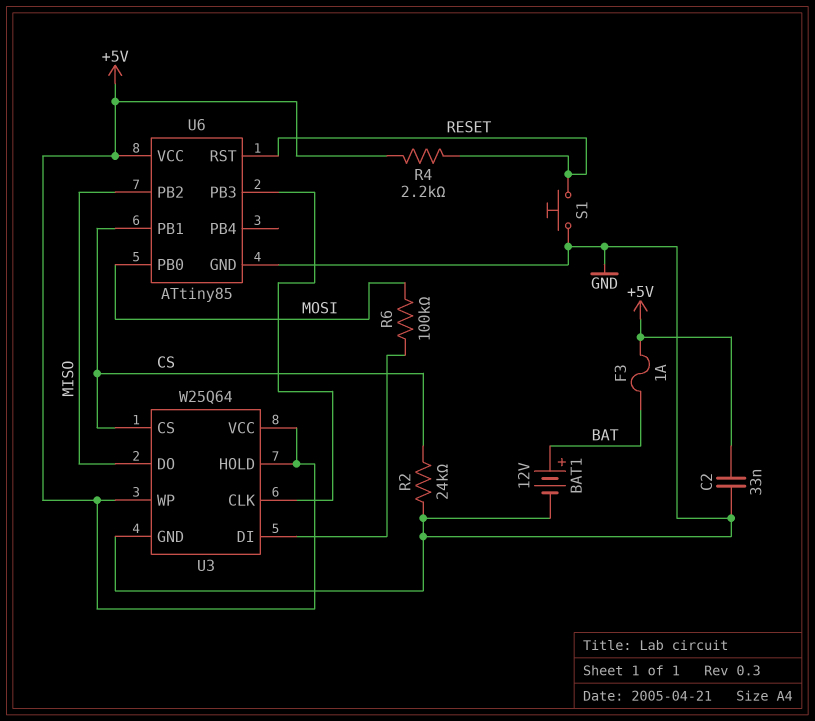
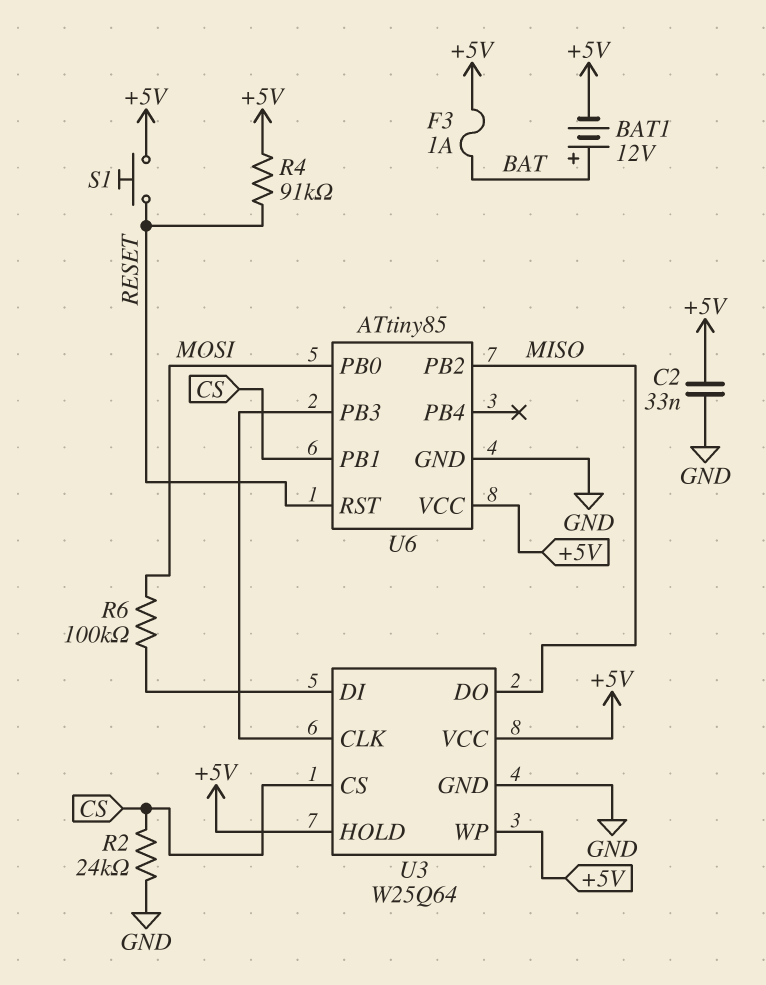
BAT1: 12V (plus BAT, minus GND) -> 12V (plus BAT, minus +5V)
R4: 2.2k (+5V, RESET) -> 91k (+5V, RESET)
S1: button (GND, RESET) -> button (+5V, RESET)

